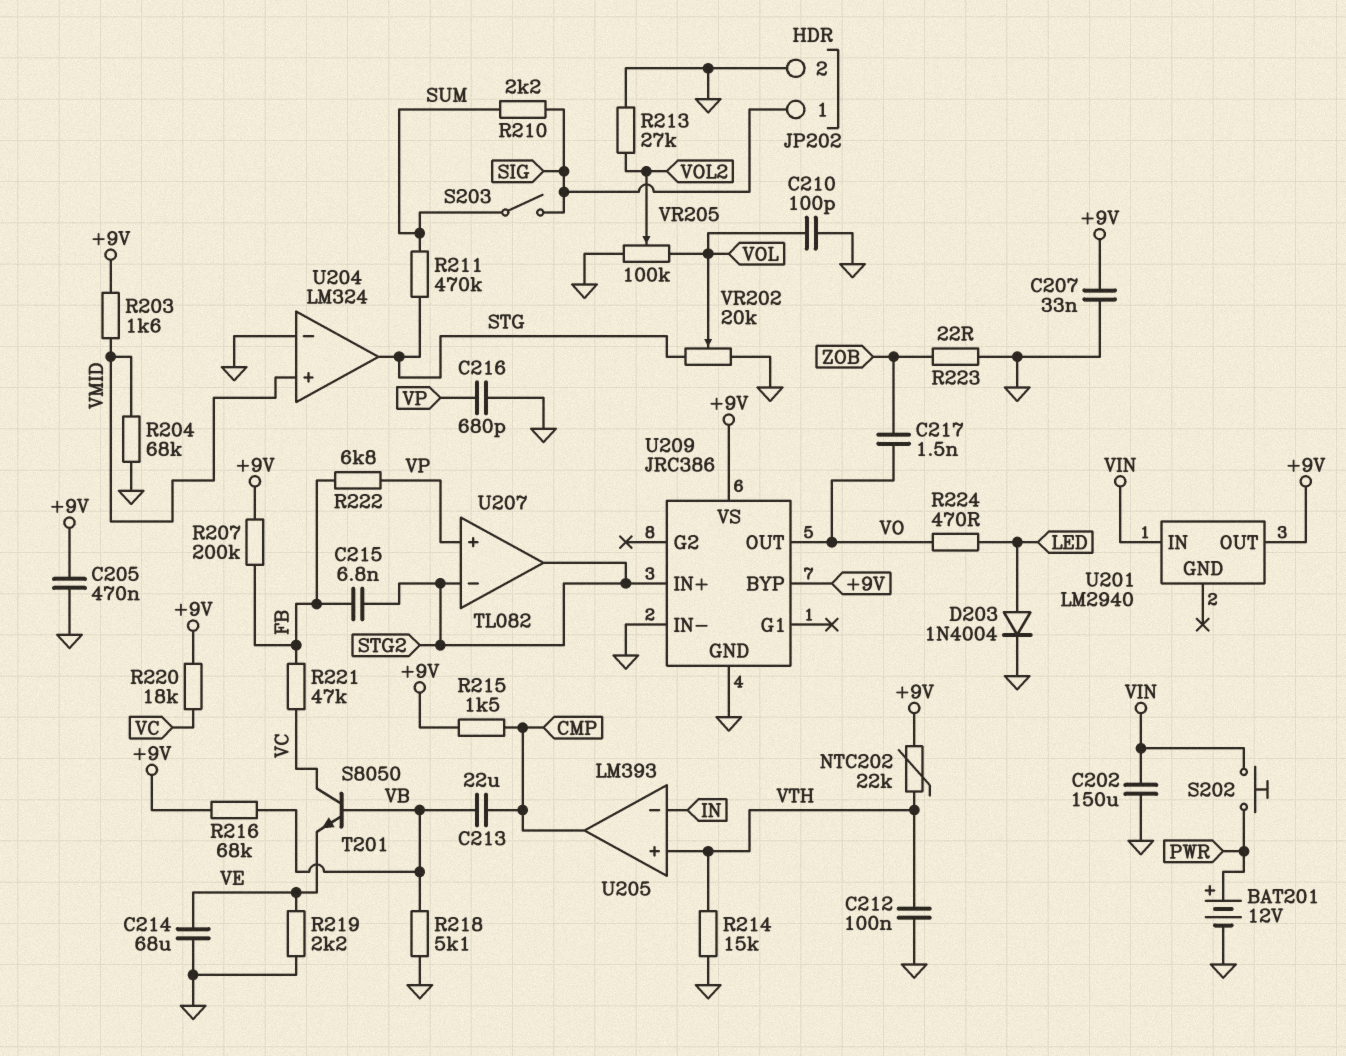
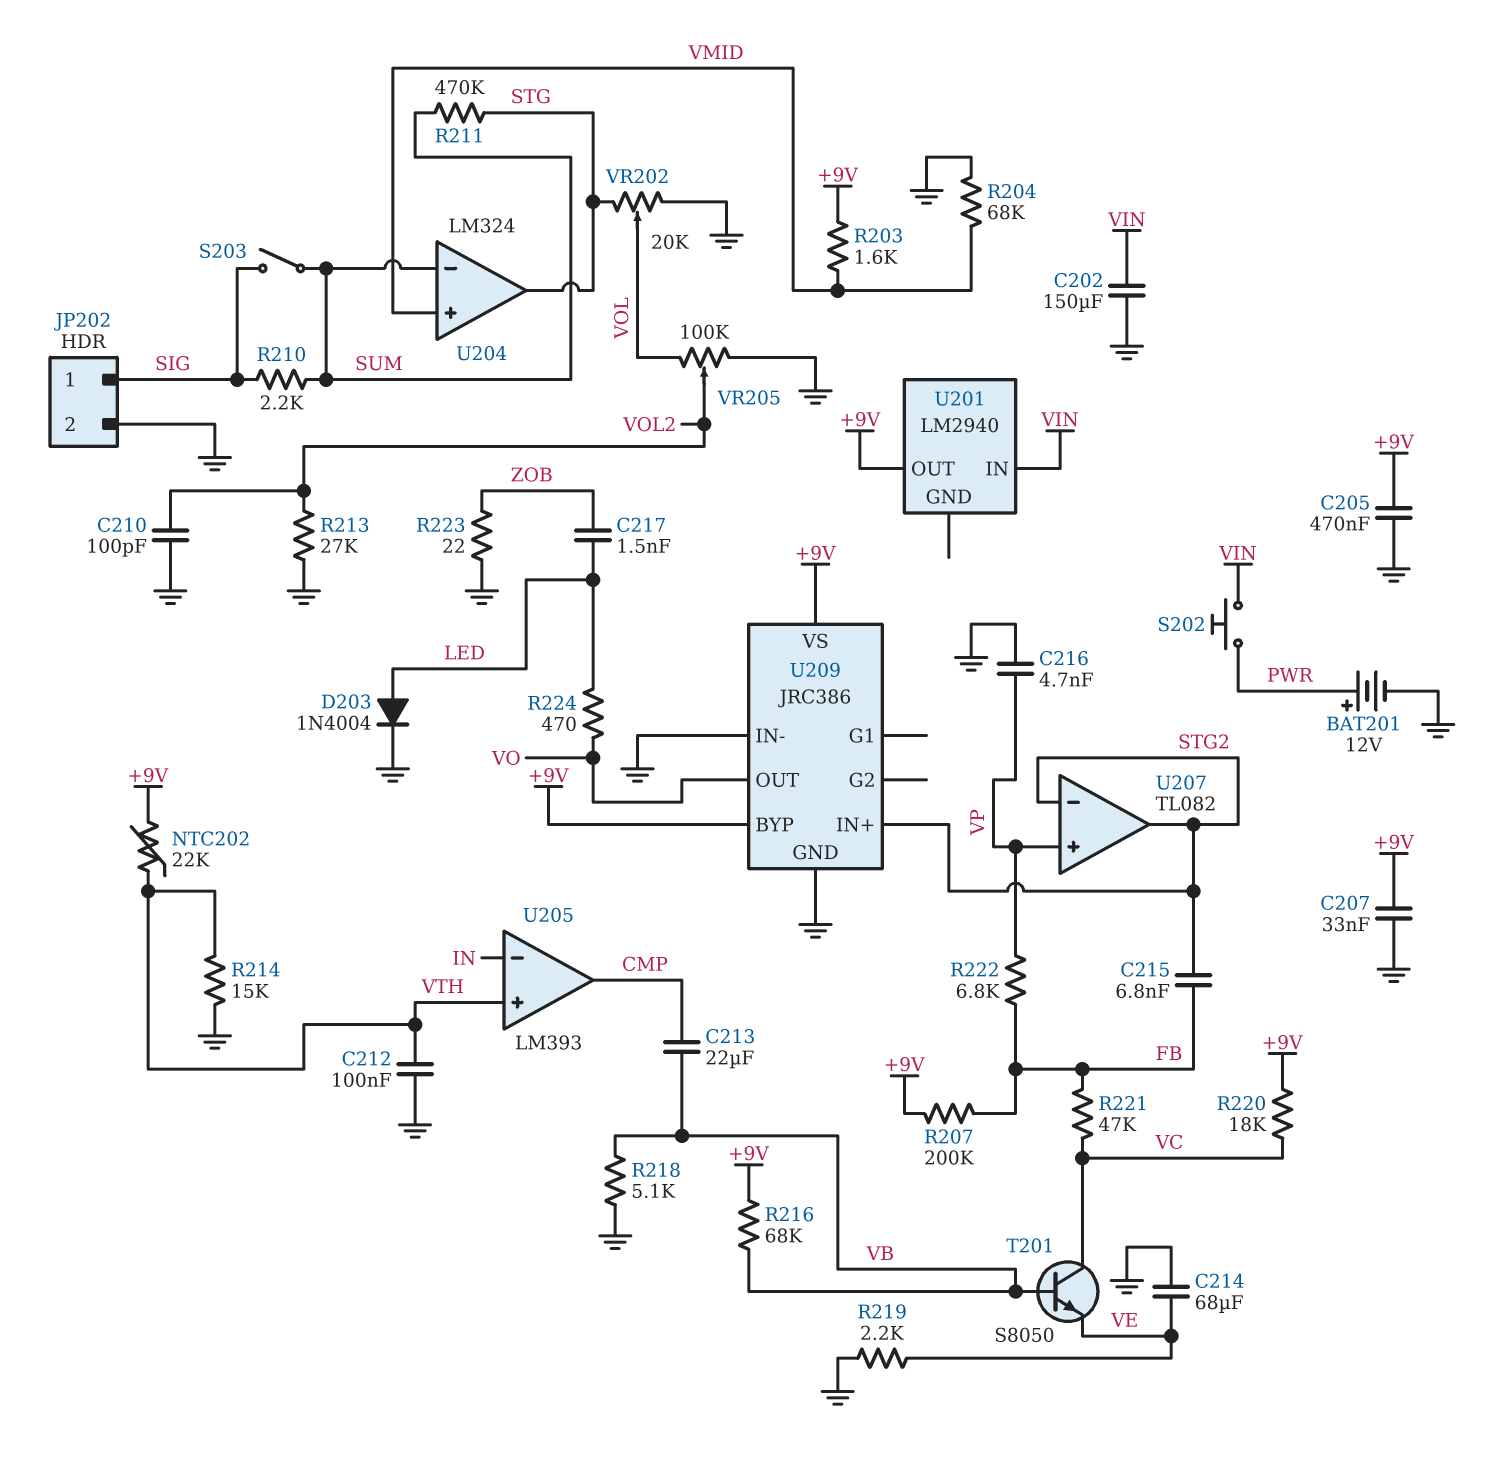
C210: 100pF (GND, VOL) -> 100pF (GND, VOL2)
C216: 680pF (GND, VP) -> 4.7nF (GND, VP)
C217: 1.5nF (VO, ZOB) -> 1.5nF (LED, ZOB)
R215: 1.5k (+9V, CMP) -> none
U204 pin in-: GND -> SUM

